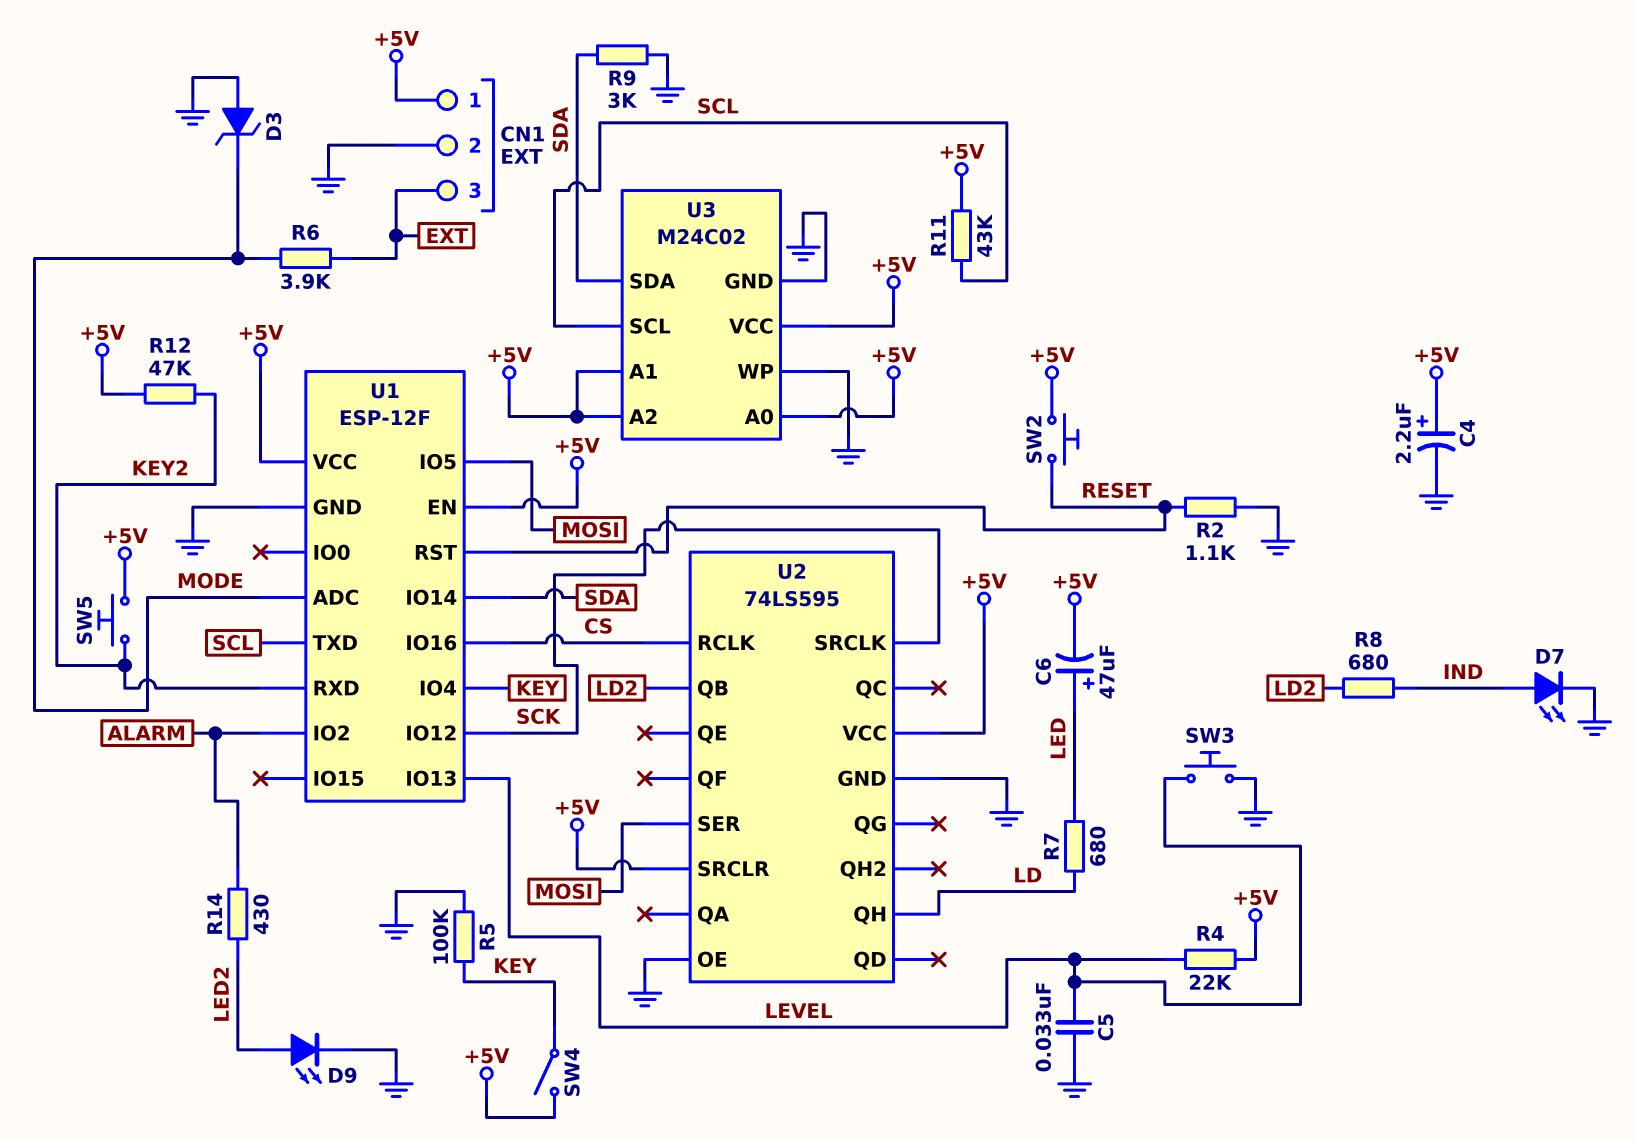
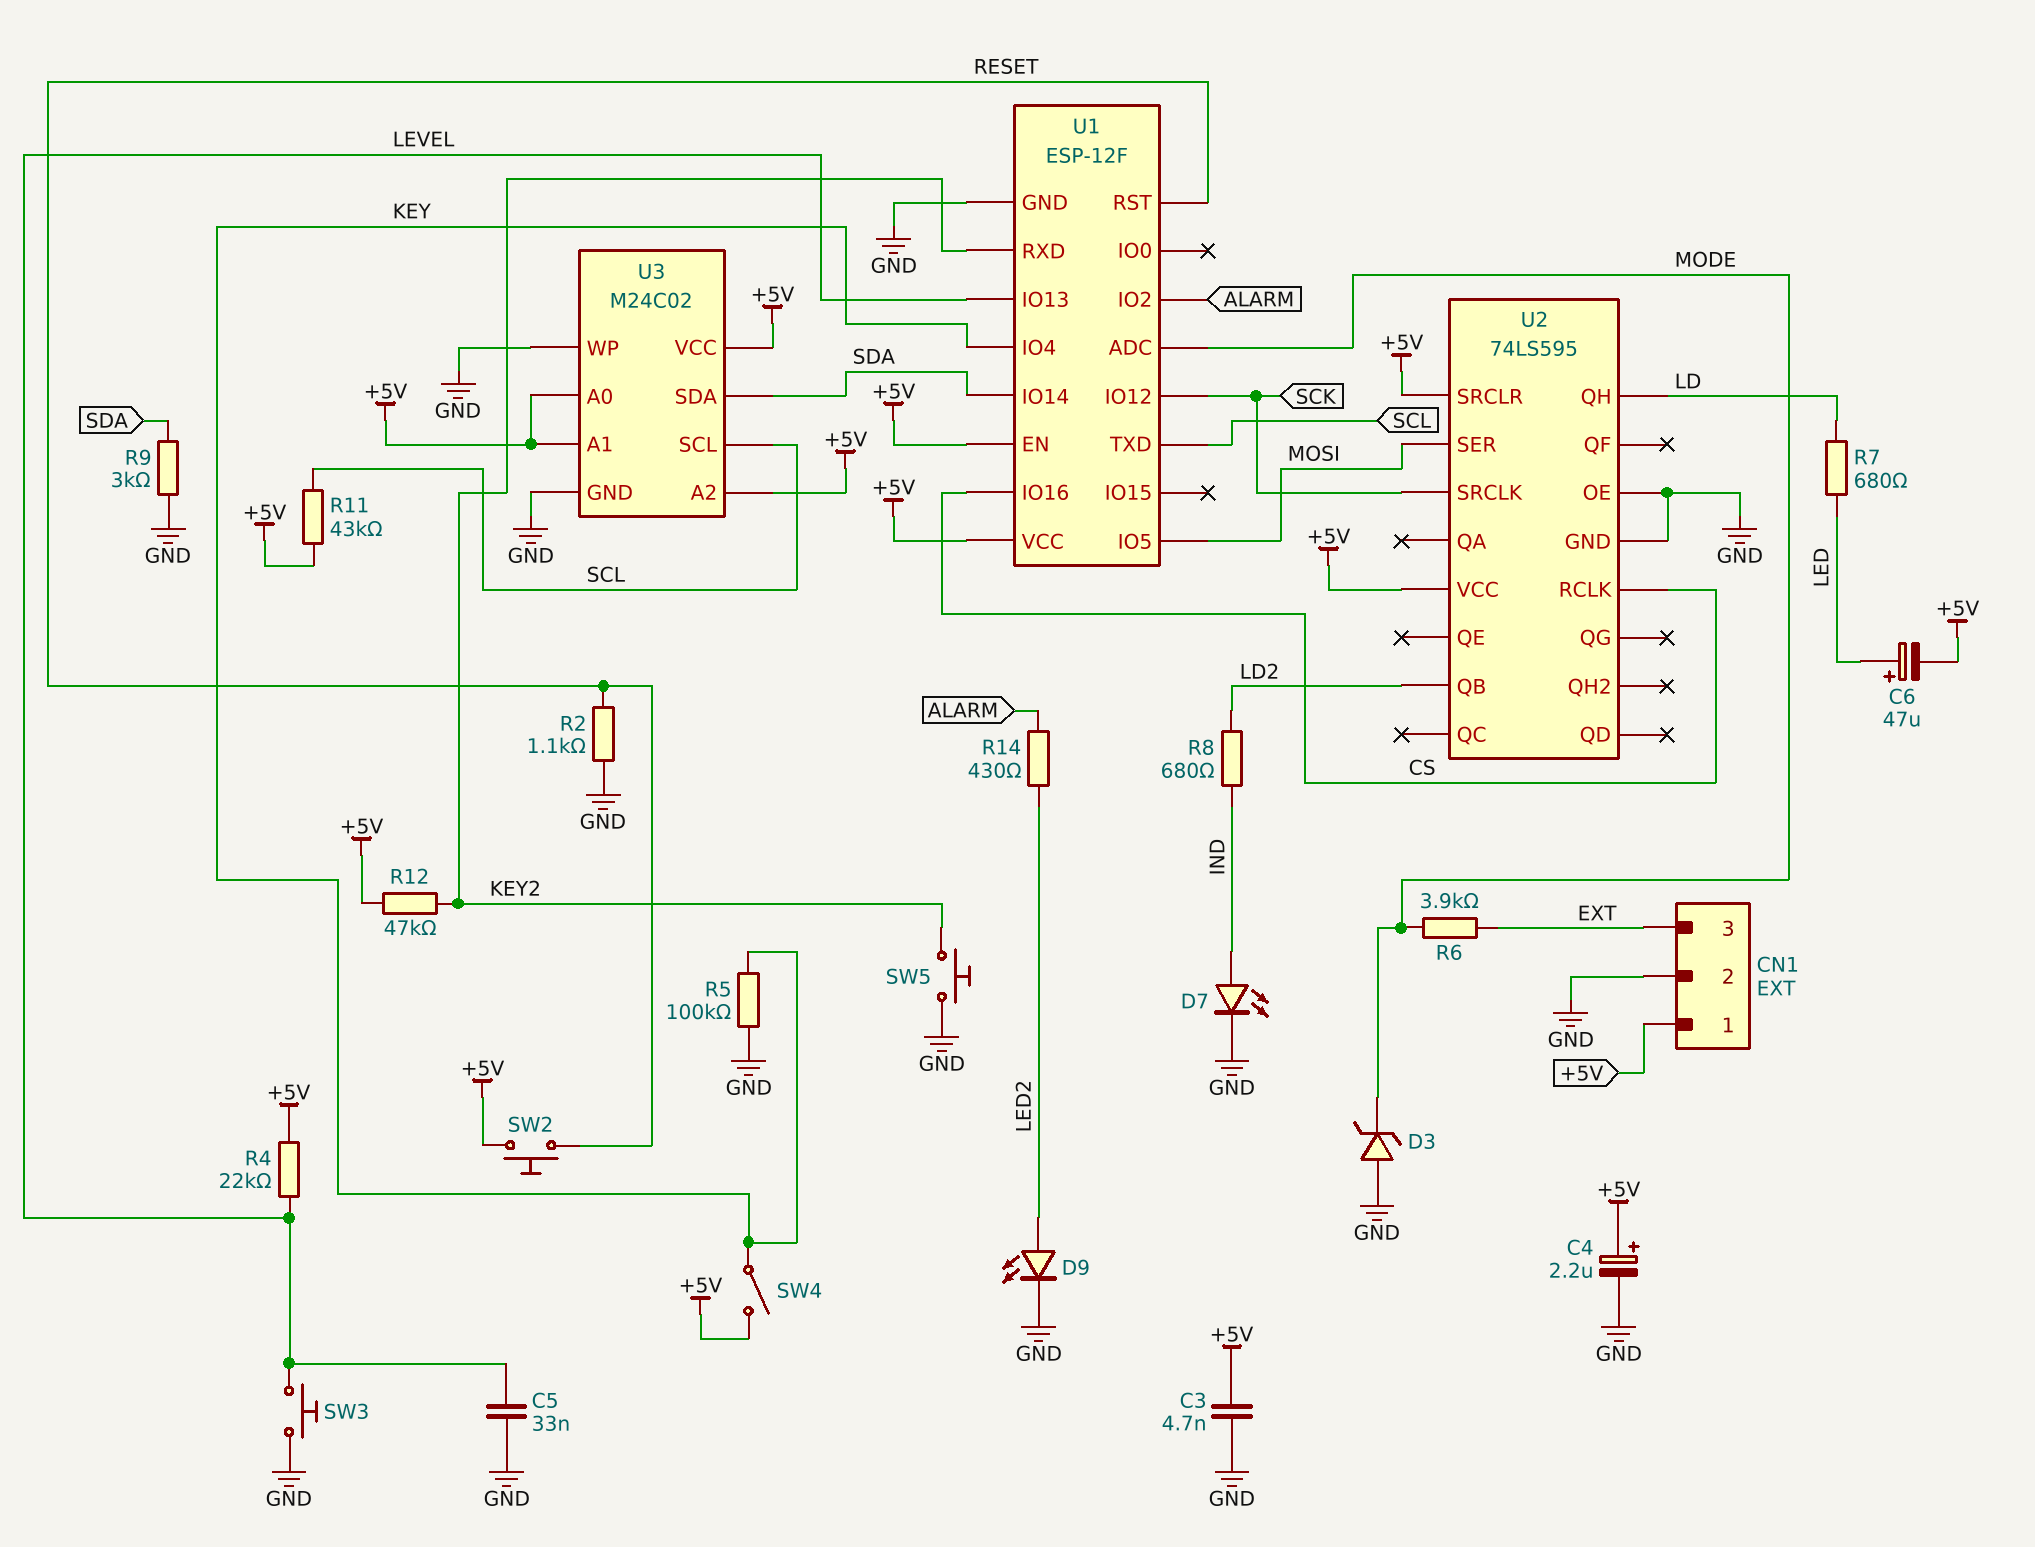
C3: none -> 4.7nF (+5V, GND)
SW5: button (+5V, KEY2) -> button (GND, KEY2)

